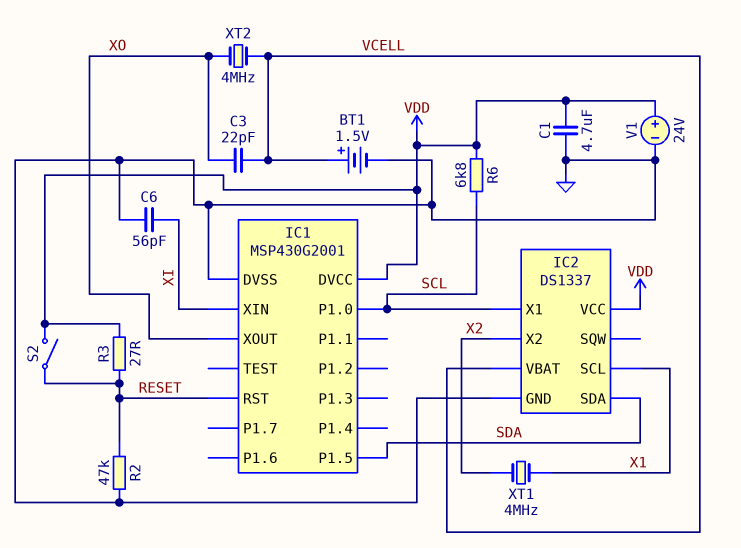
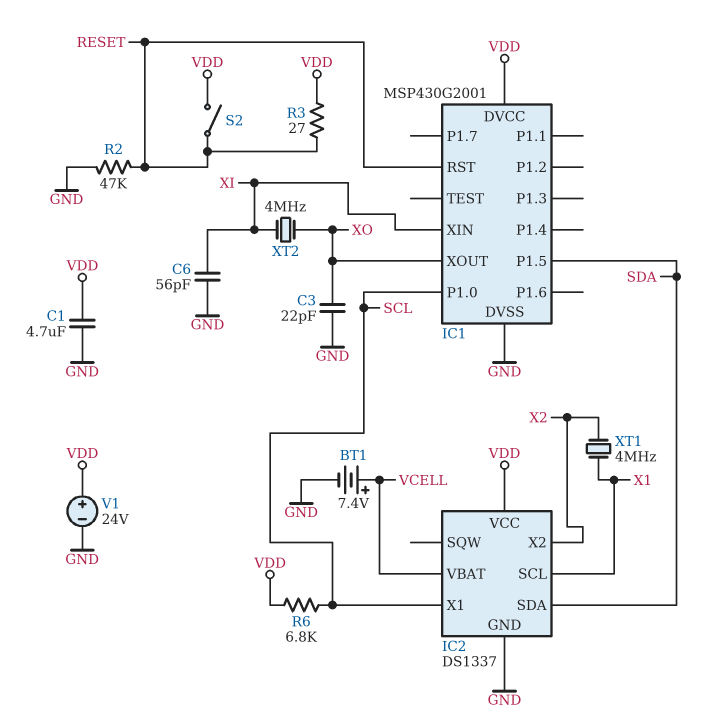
BT1: 1.5V (plus VCELL, minus GND) -> 7.4V (plus VCELL, minus GND)
C3: 22pF (VCELL, XO) -> 22pF (GND, XO)
XT2: 4MHz (VCELL, XO) -> 4MHz (XI, XO)

